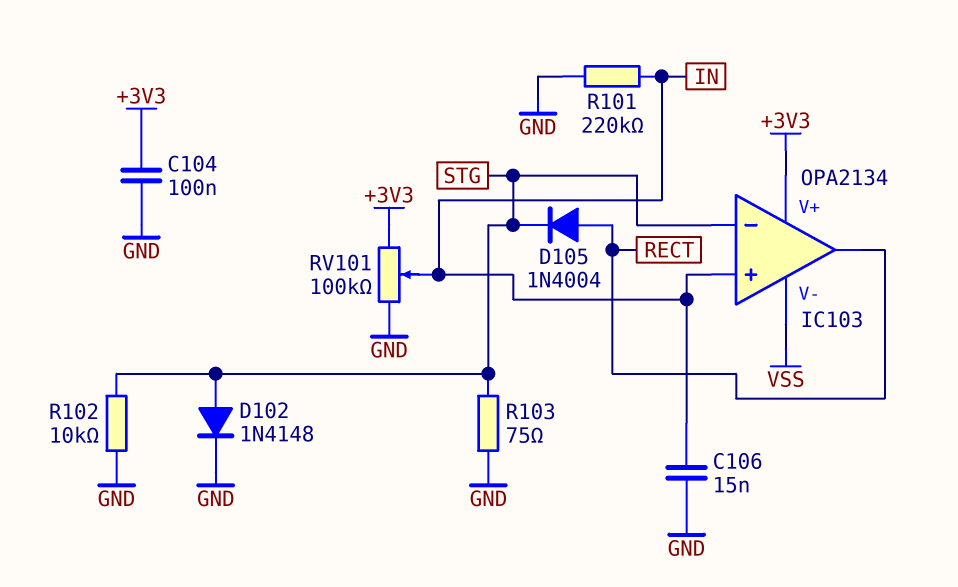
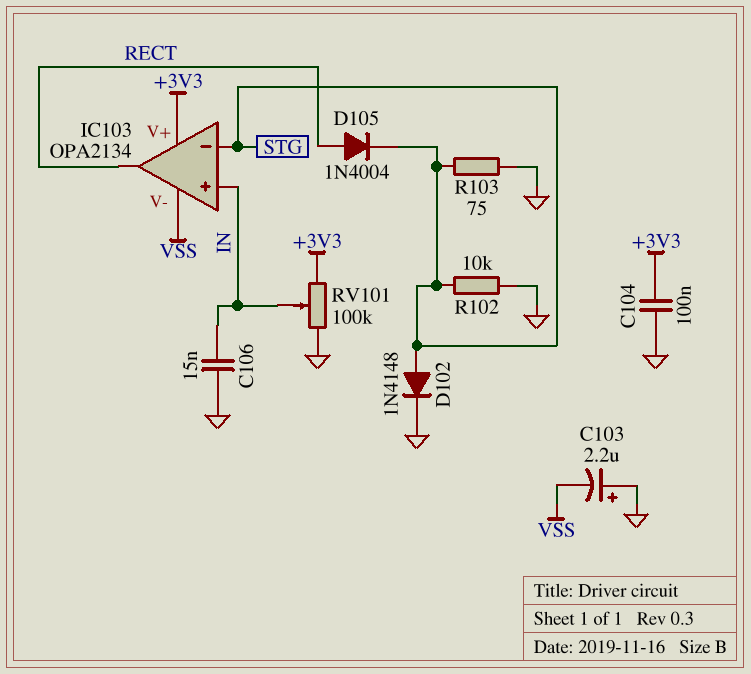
C103: none -> 2.2uF (plus GND, minus VSS)
R101: 220k (GND, IN) -> none

